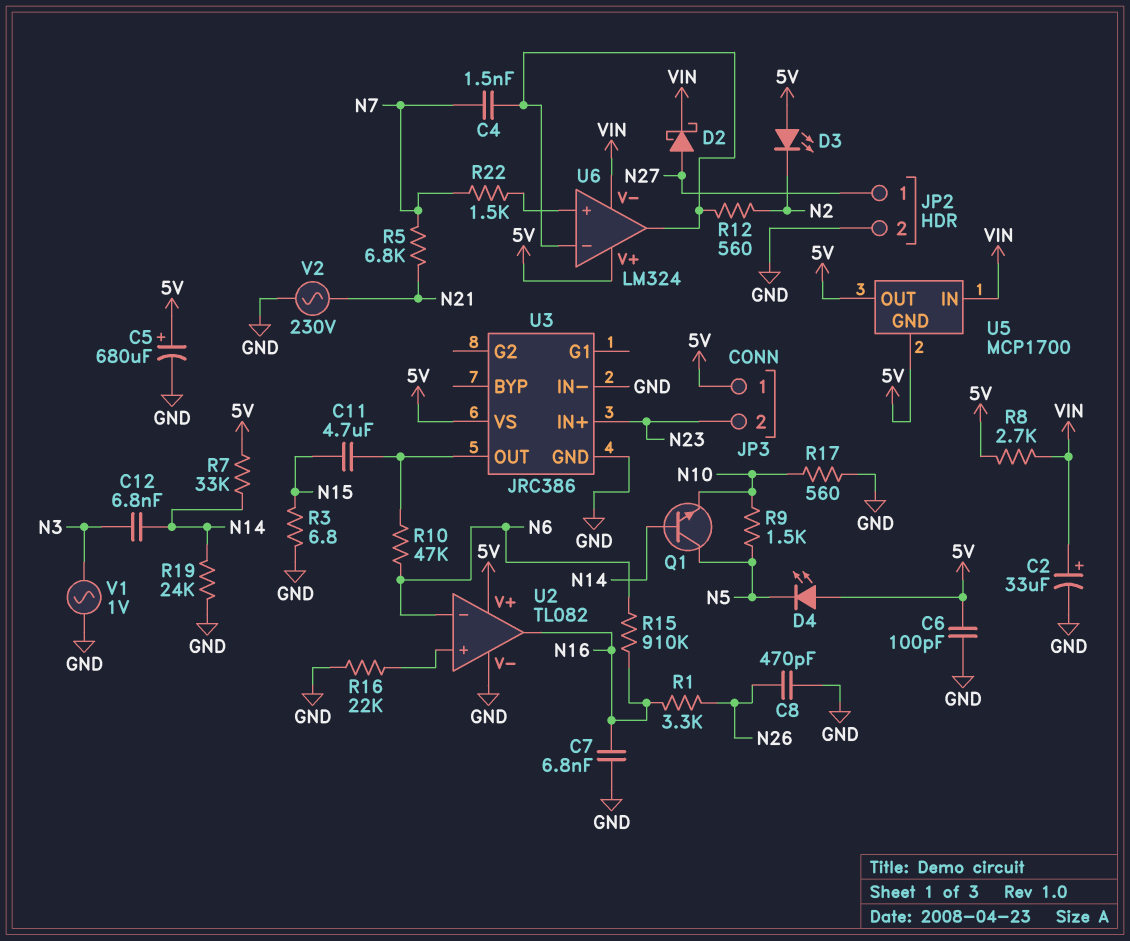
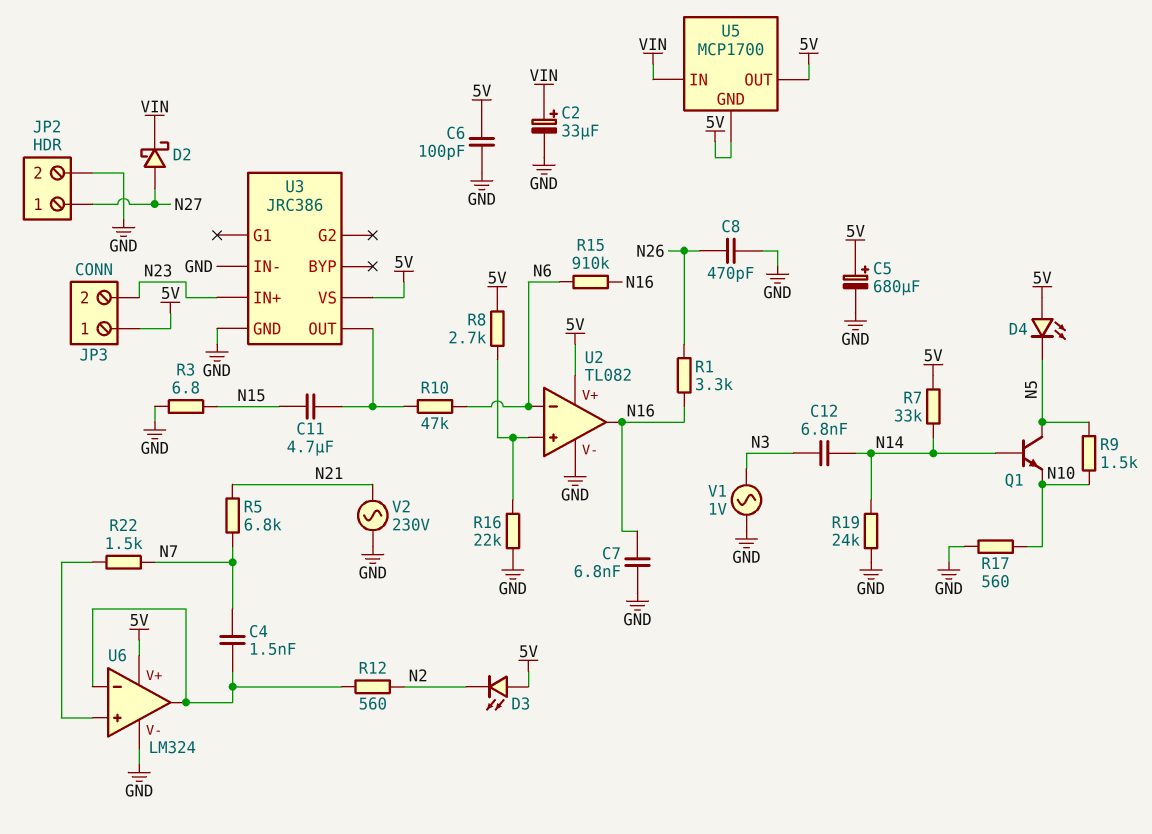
R8: 2.7k (5V, VIN) -> 2.7k (5V, U2/in+)
U6 pin V-: VIN -> GND

